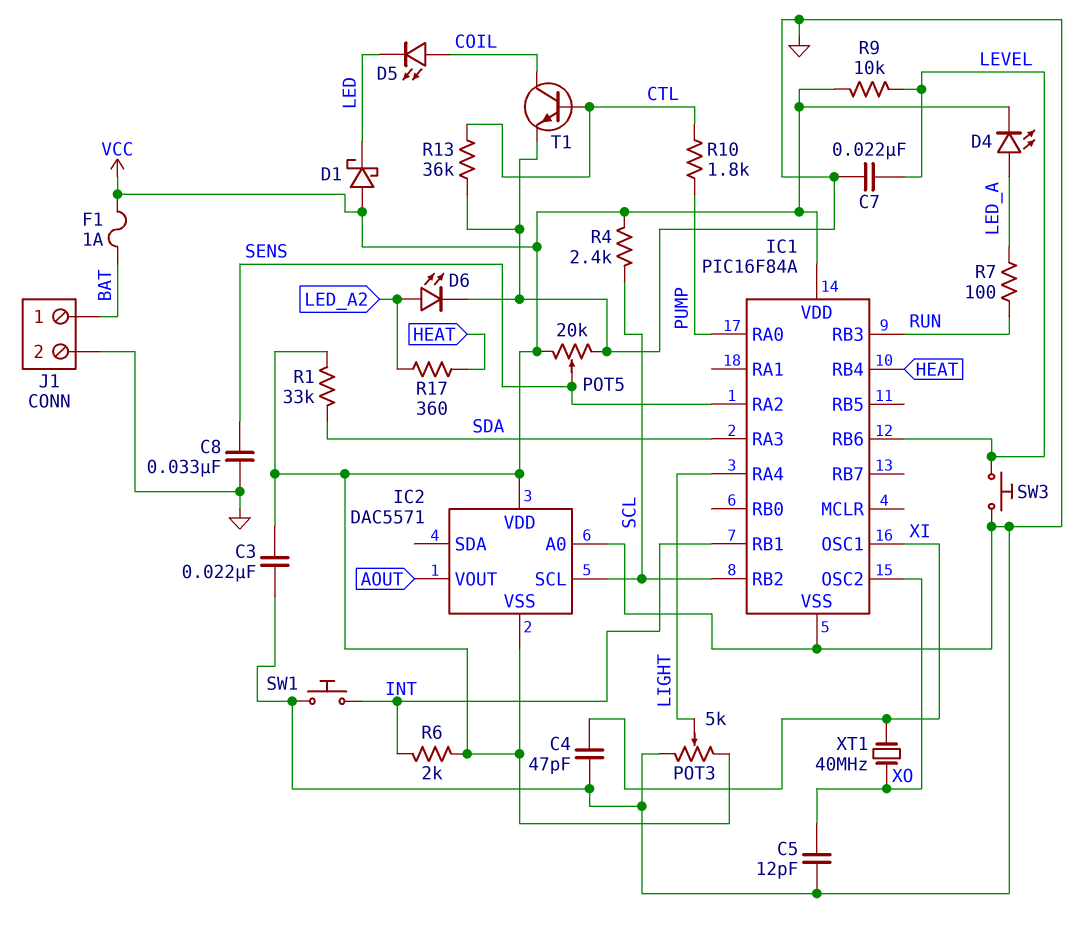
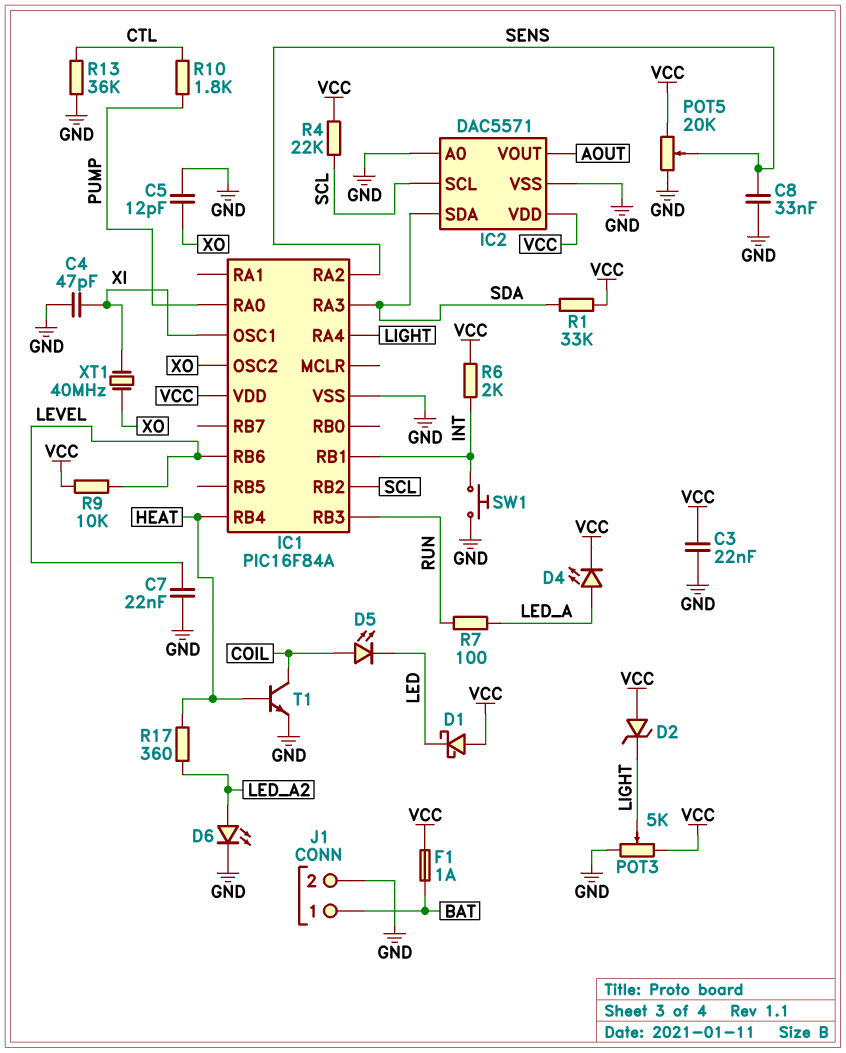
D2: none -> zener (A VCC, K LIGHT)
IC2 pin SDA: none -> SDA
IC2 pin VSS: VCC -> GND
R4: 2.4k (SCL, VCC) -> 22k (SCL, VCC)
SW3: button (GND, LEVEL) -> none
T1: NPN (B CTL, C COIL, E GND) -> NPN (B HEAT, C COIL, E GND)

